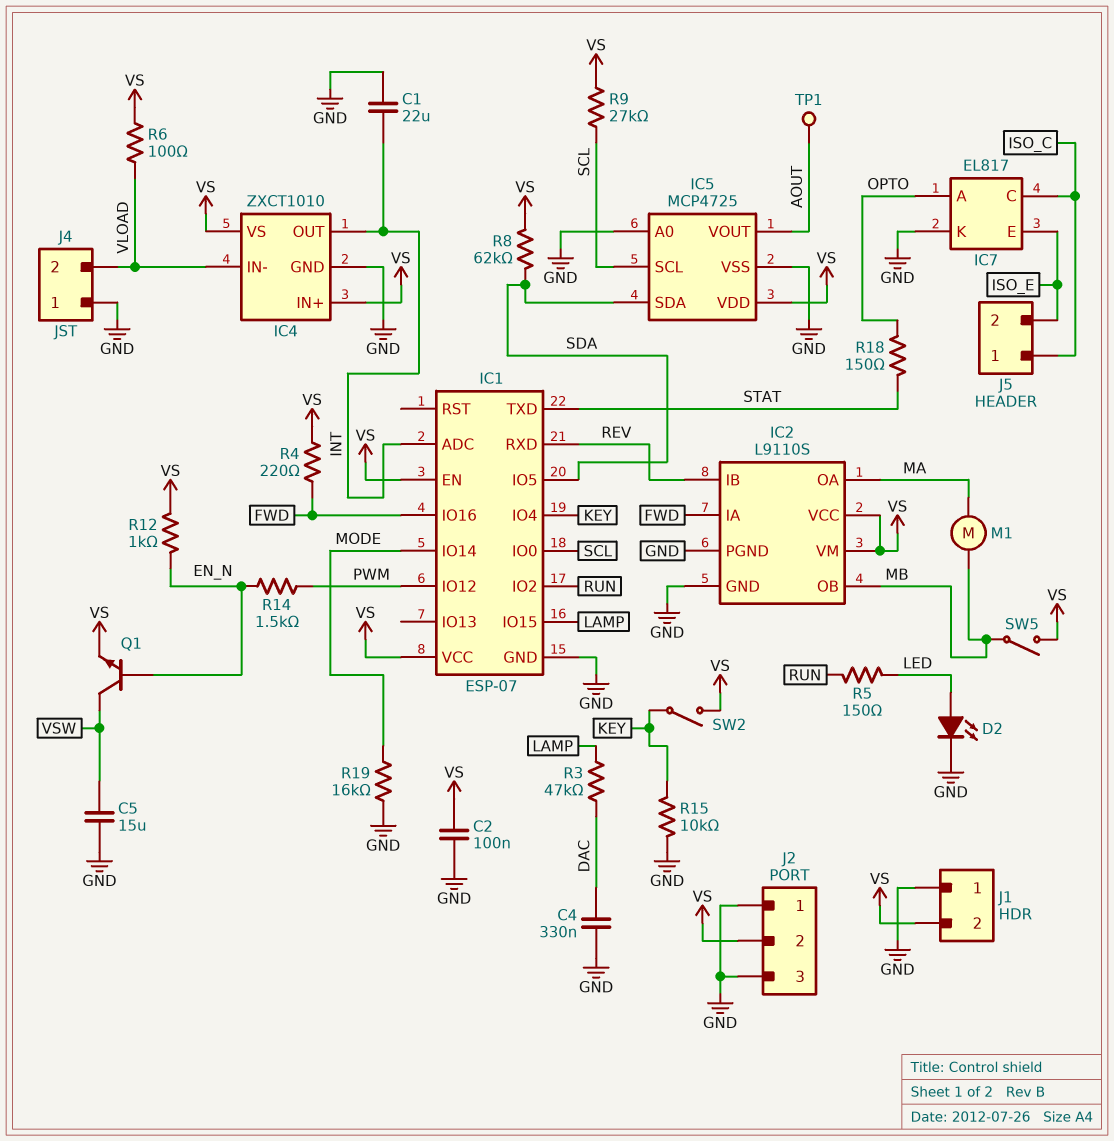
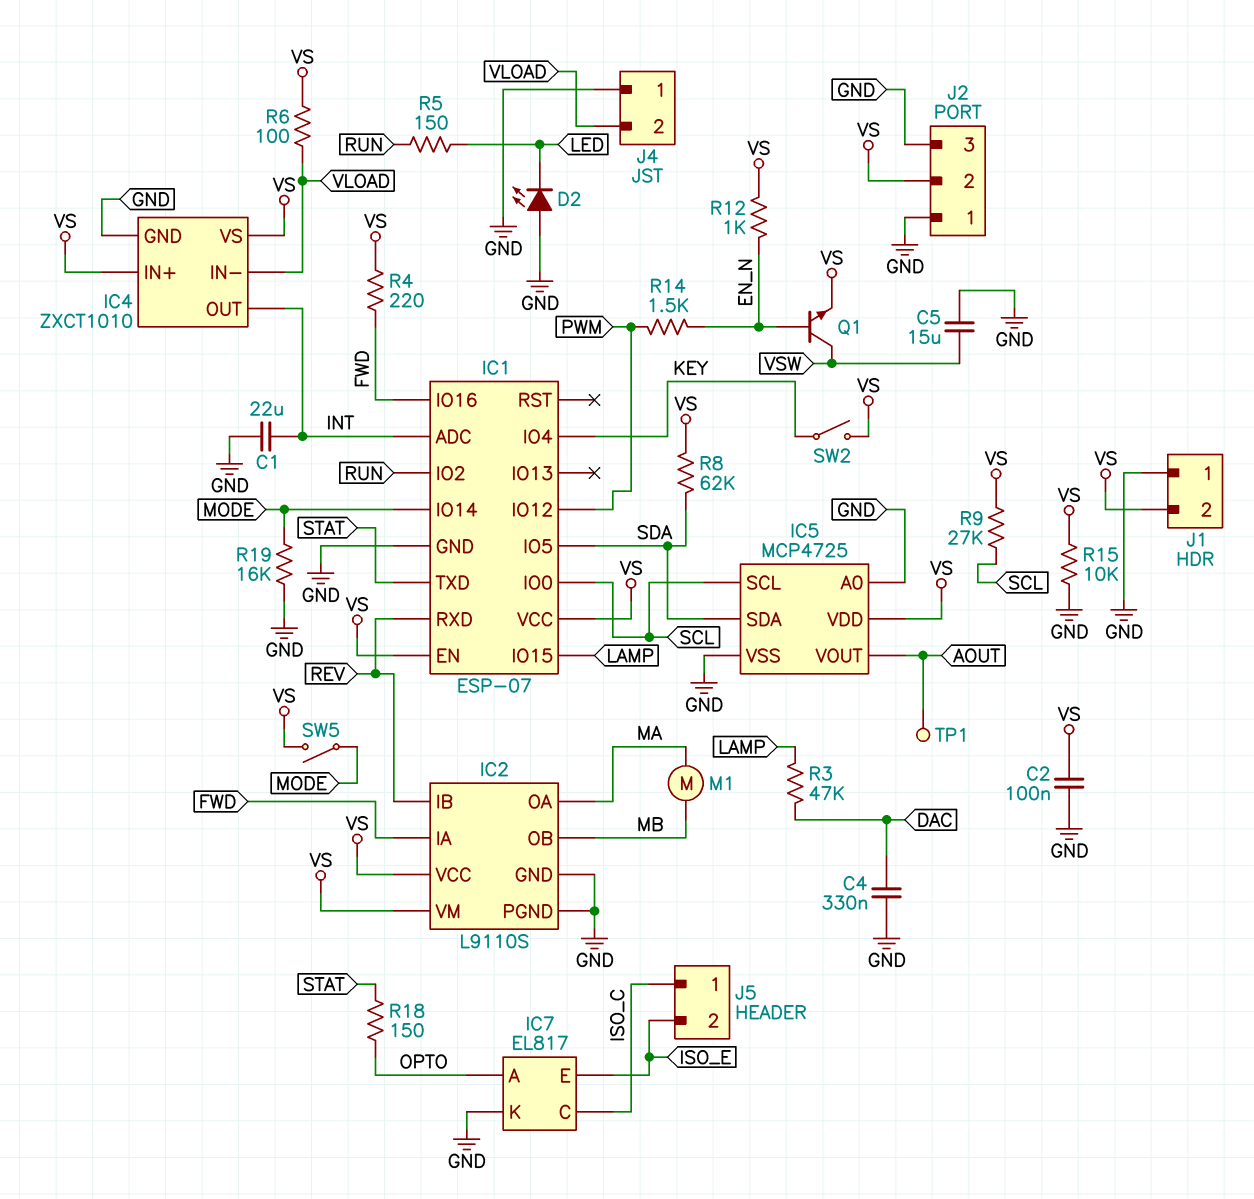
D2: LED (A LED, K GND) -> LED (A GND, K LED)
R15: 10k (GND, KEY) -> 10k (GND, VS)
SW5: switch (MB, VS) -> switch (MODE, VS)

